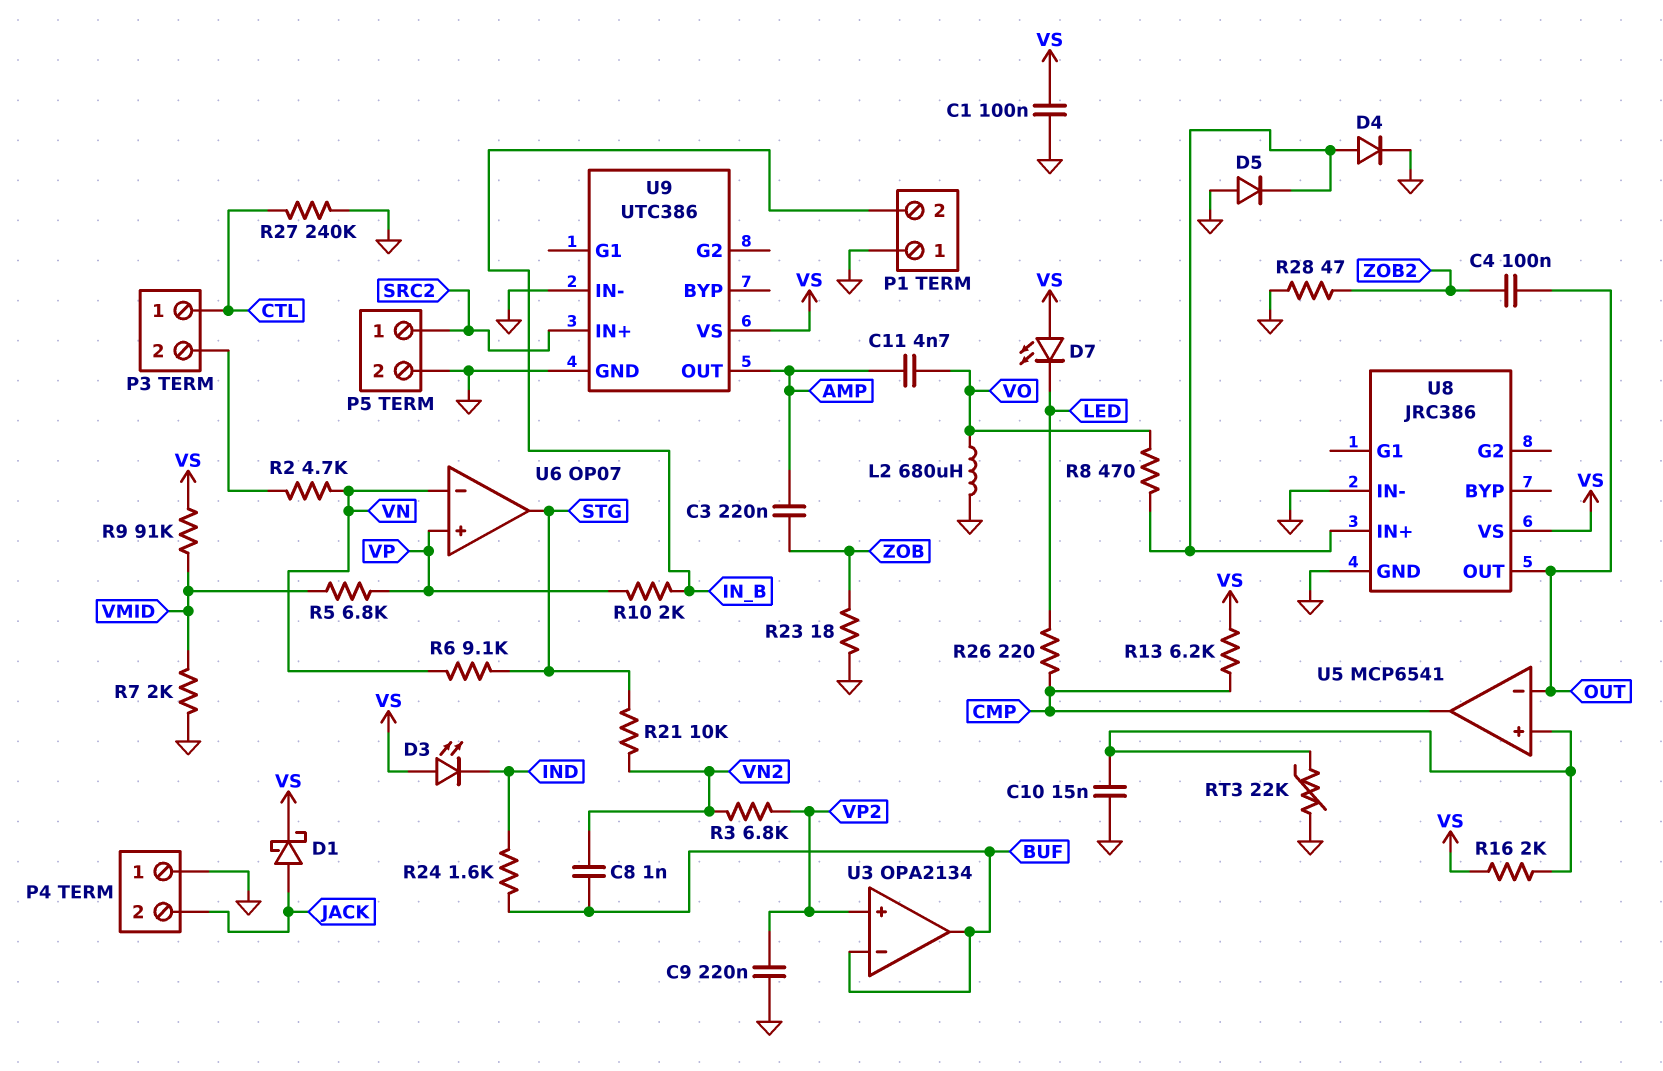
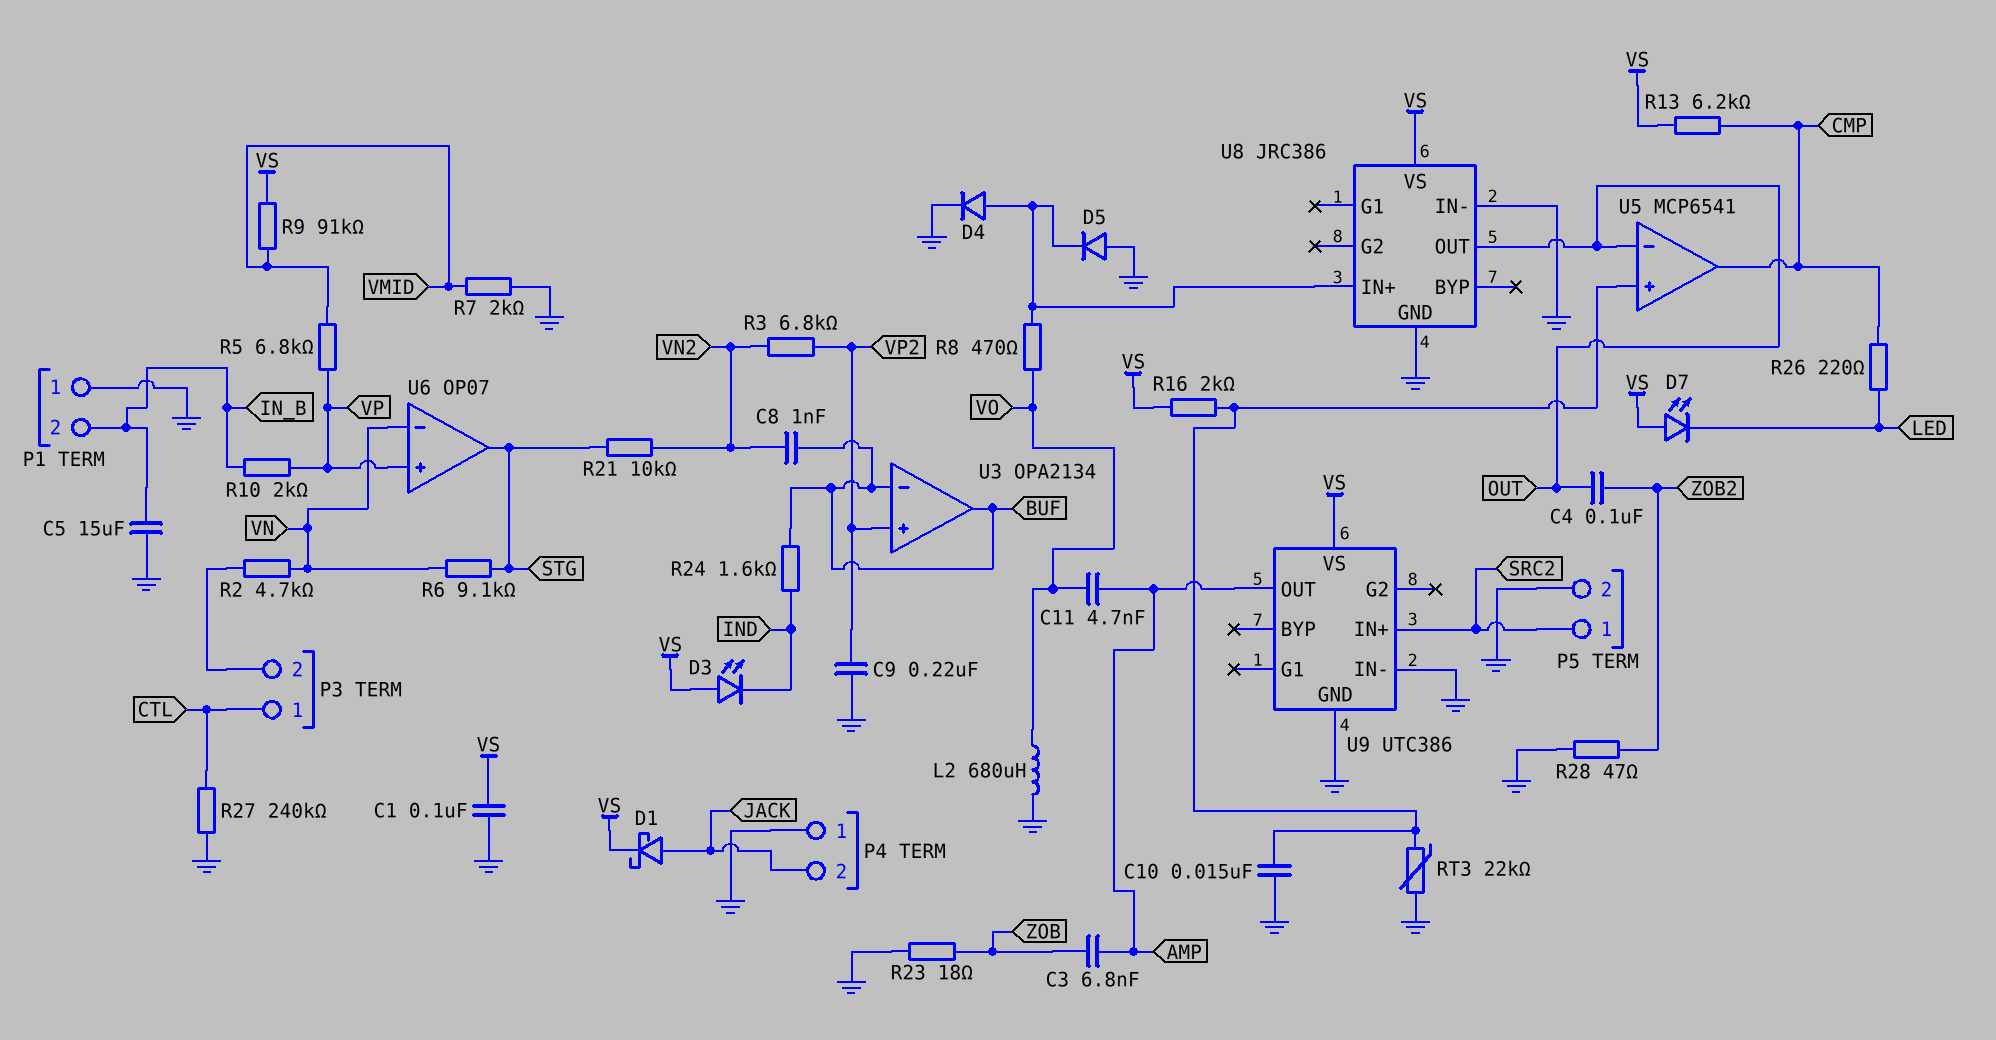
C3: 220nF (AMP, ZOB) -> 6.8nF (AMP, ZOB)
C5: none -> 15uF (GND, IN_B)

